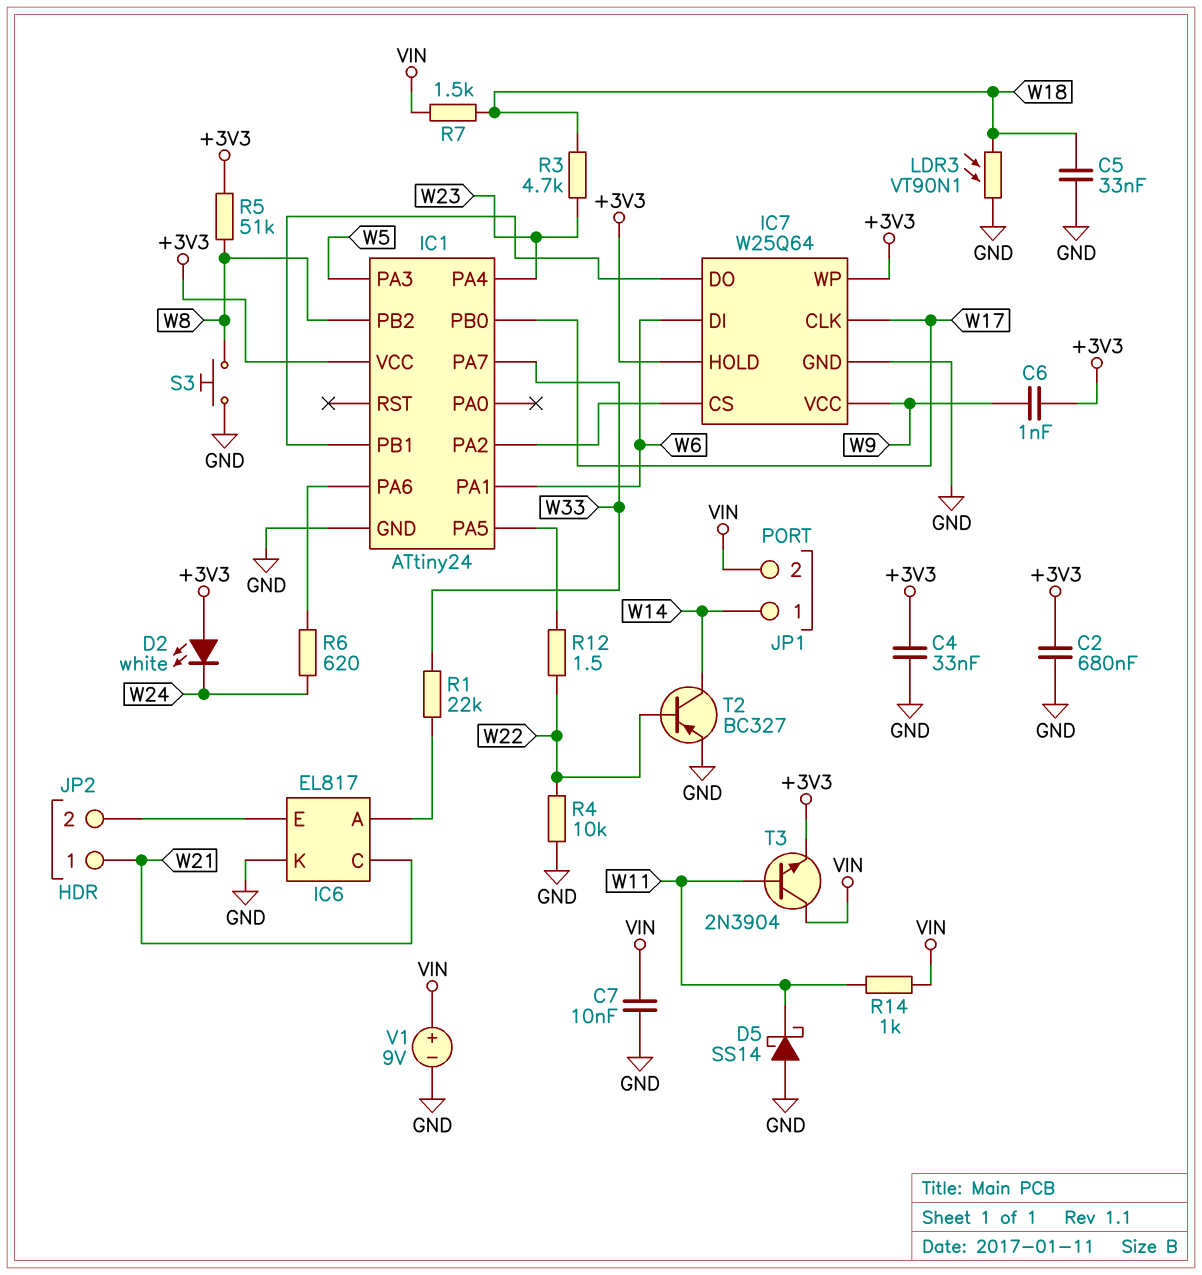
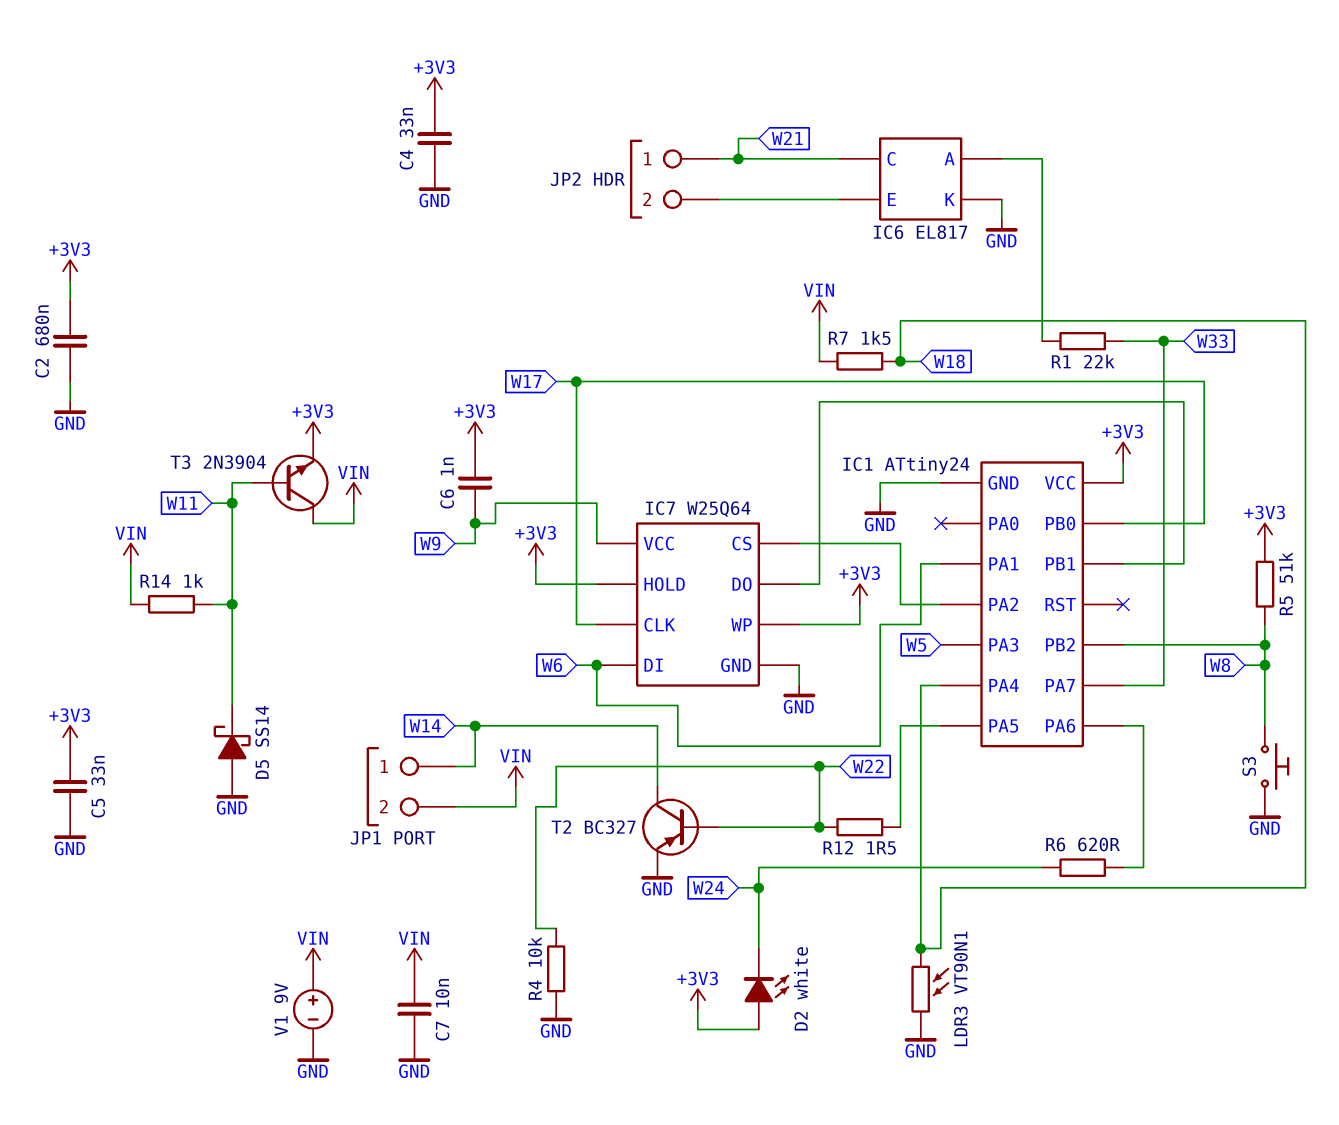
C5: 33nF (GND, W18) -> 33nF (+3V3, GND)
IC1 pin PA4: W23 -> W18
R3: 4.7k (W18, W23) -> none

